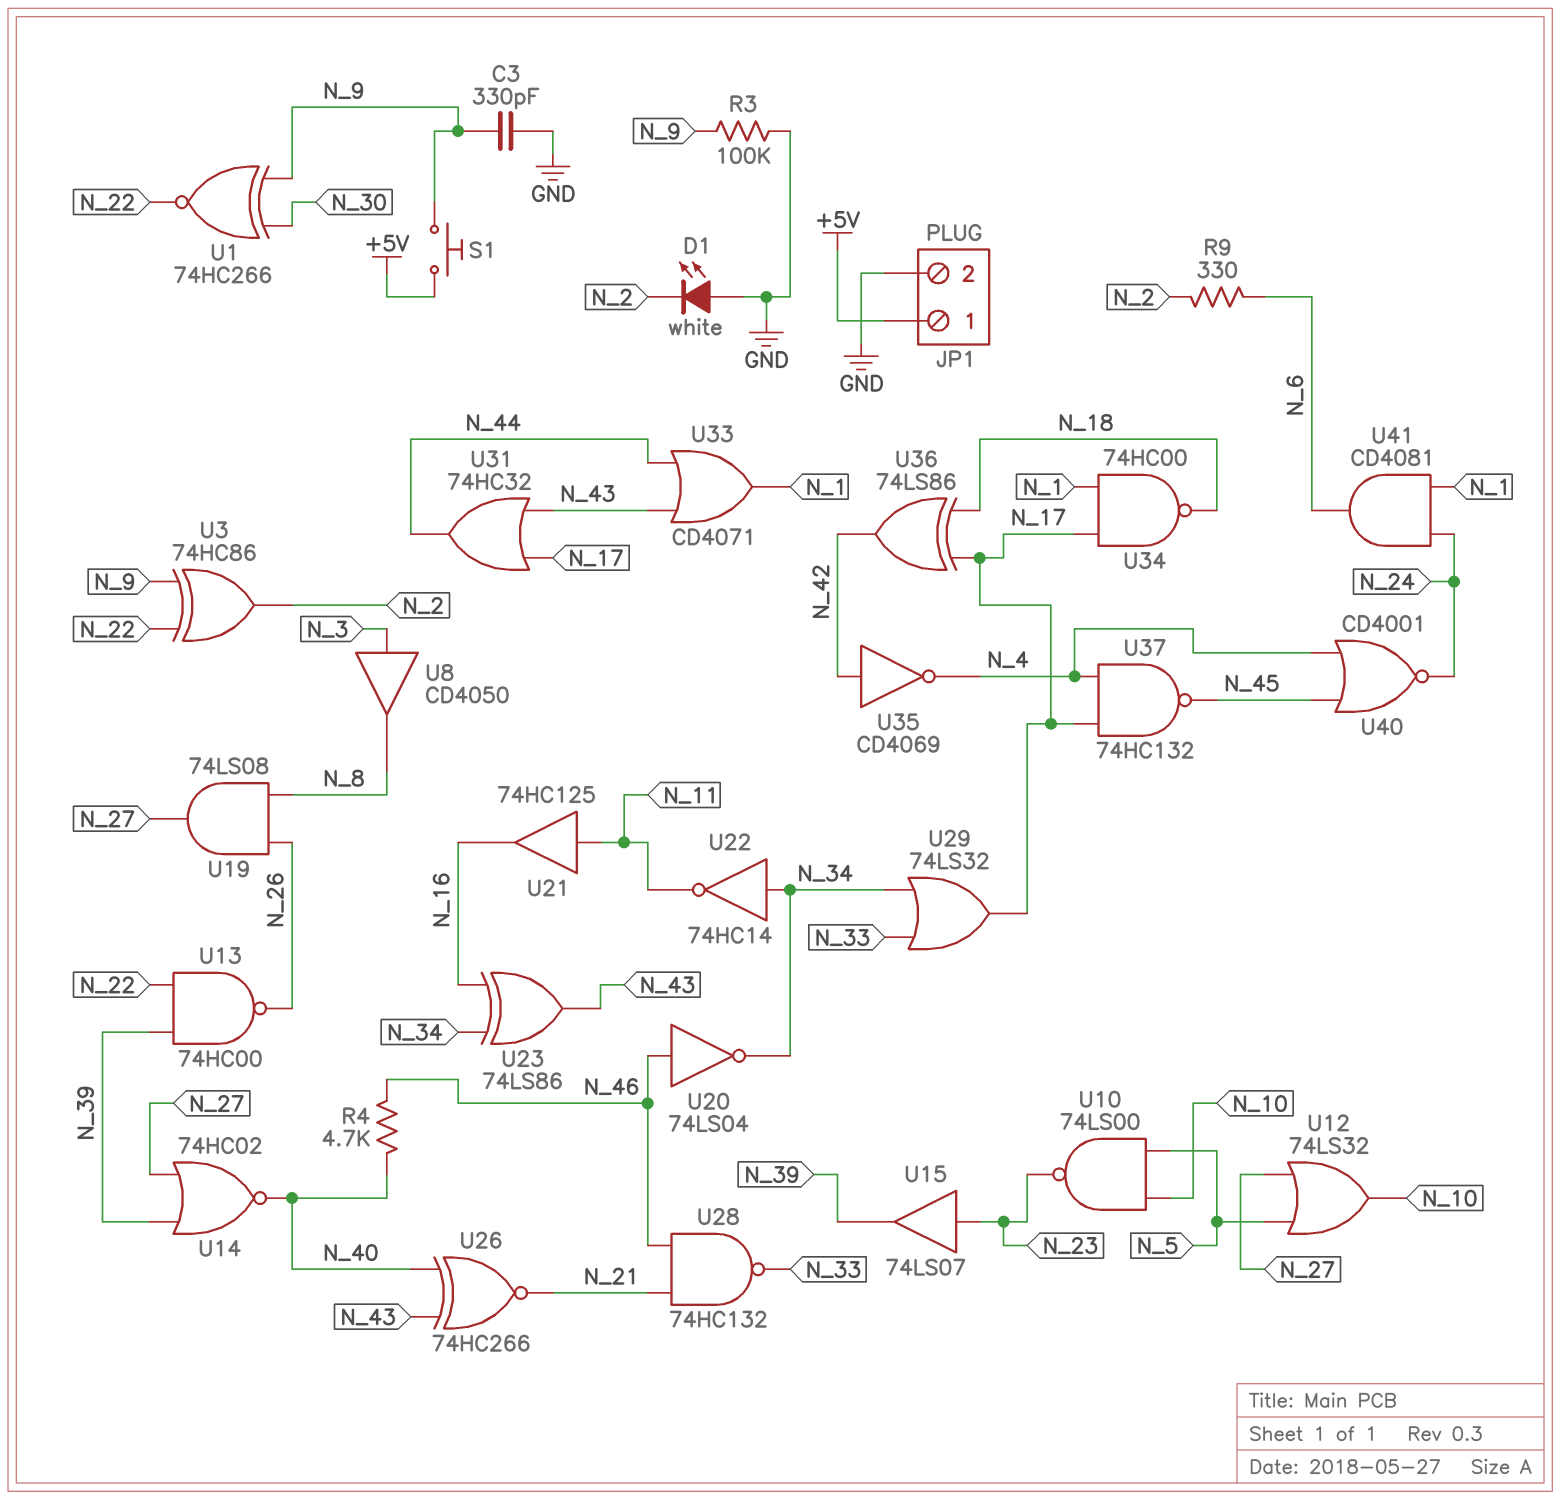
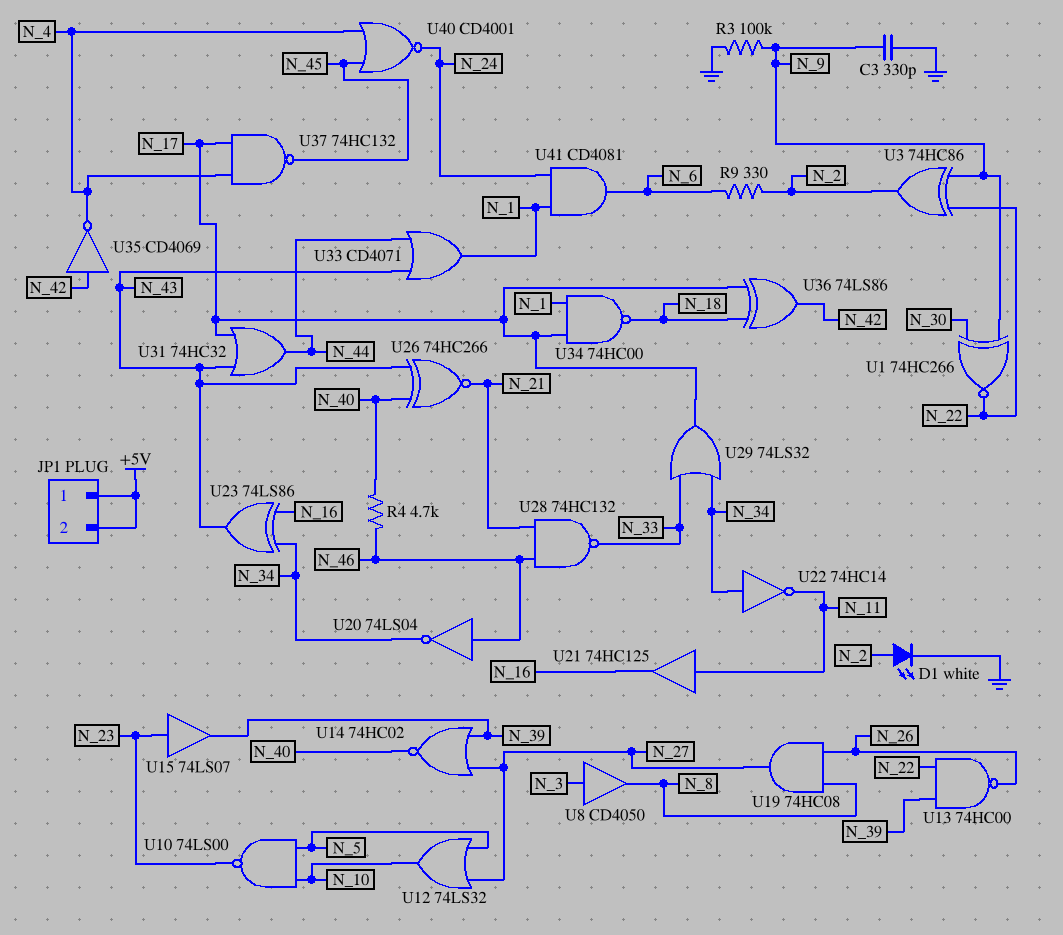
D1: LED white (A GND, K N_2) -> LED white (A N_2, K GND)
JP1 pin 2: GND -> +5V
S1: button (+5V, N_9) -> none
U19: AND 74LS08 (in N_8, in N_26, out N_27) -> AND 74HC08 (in N_8, in N_26, out N_27)

